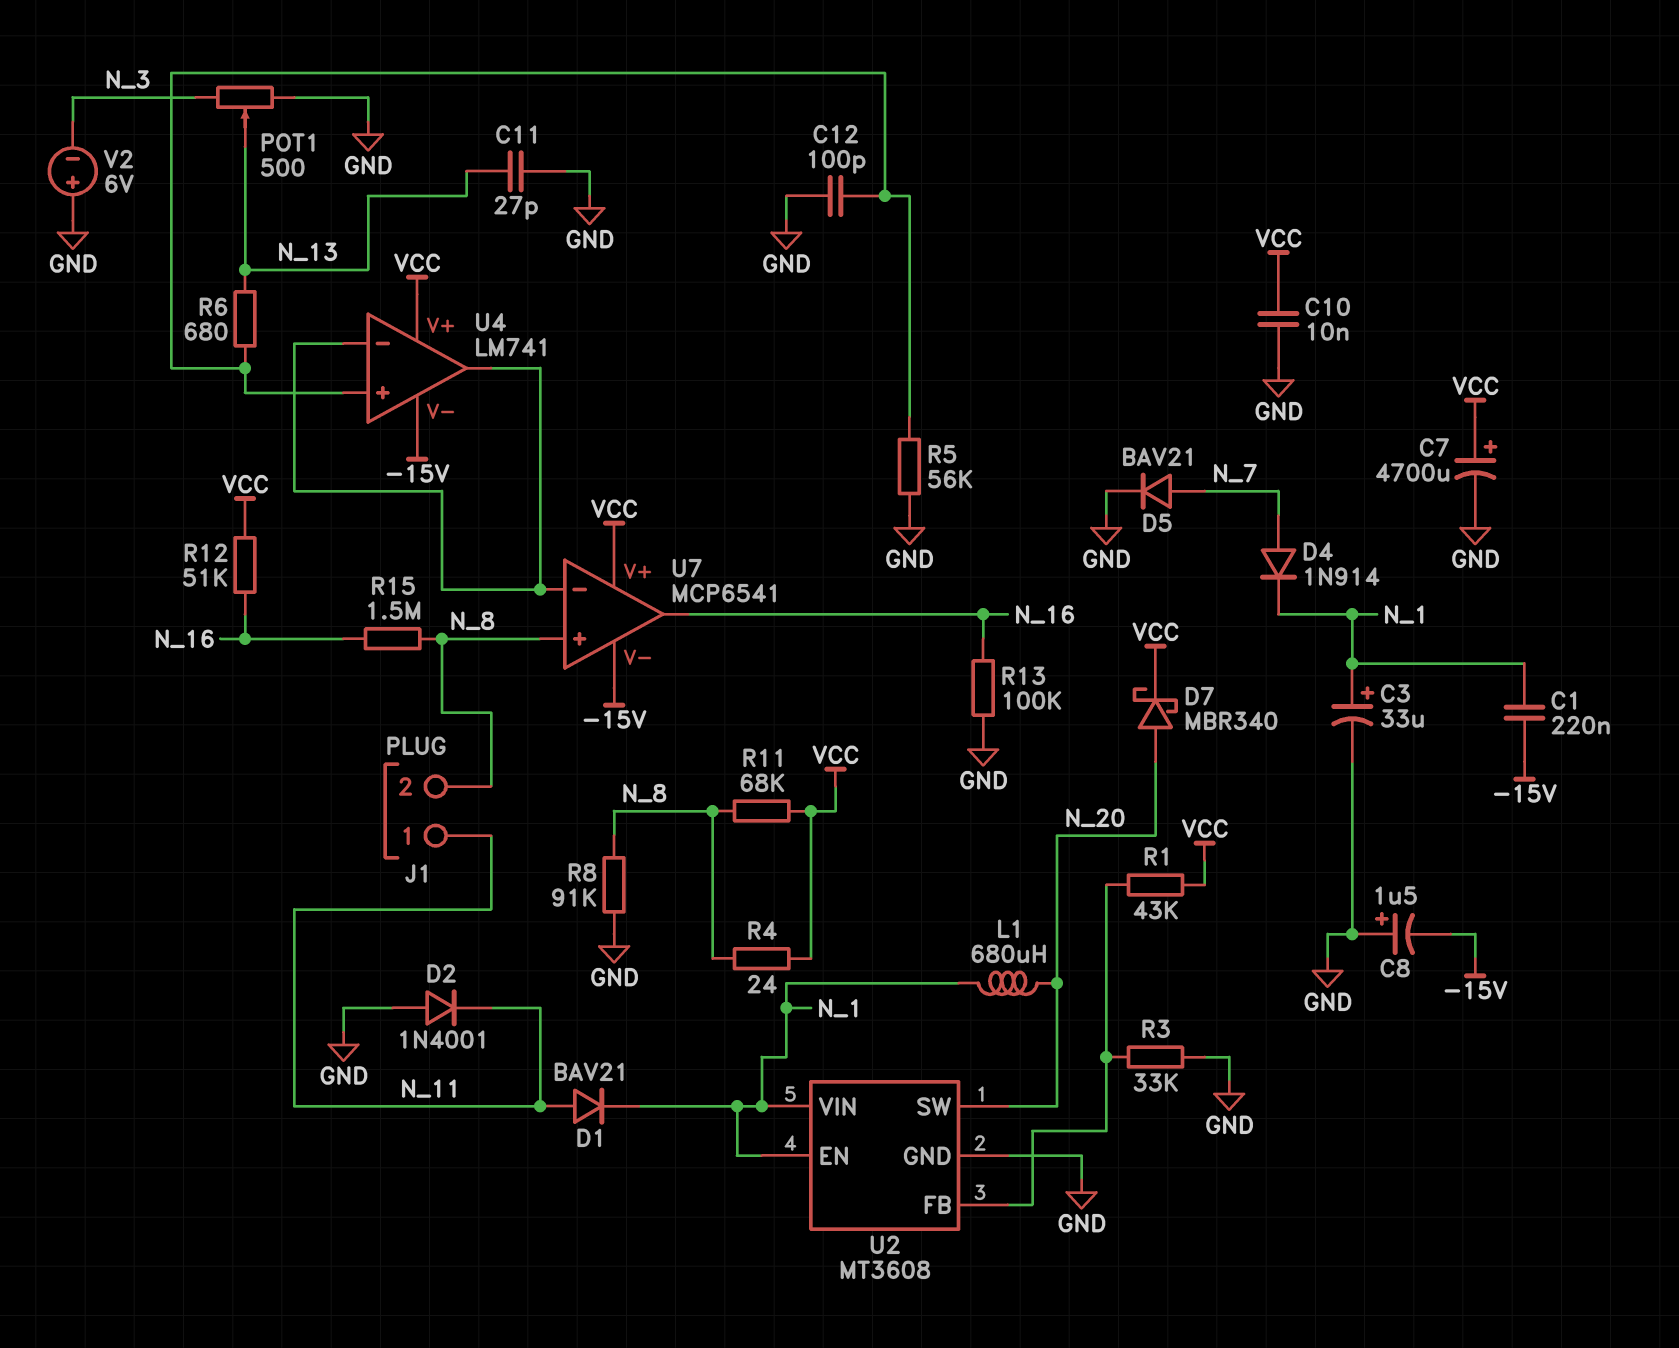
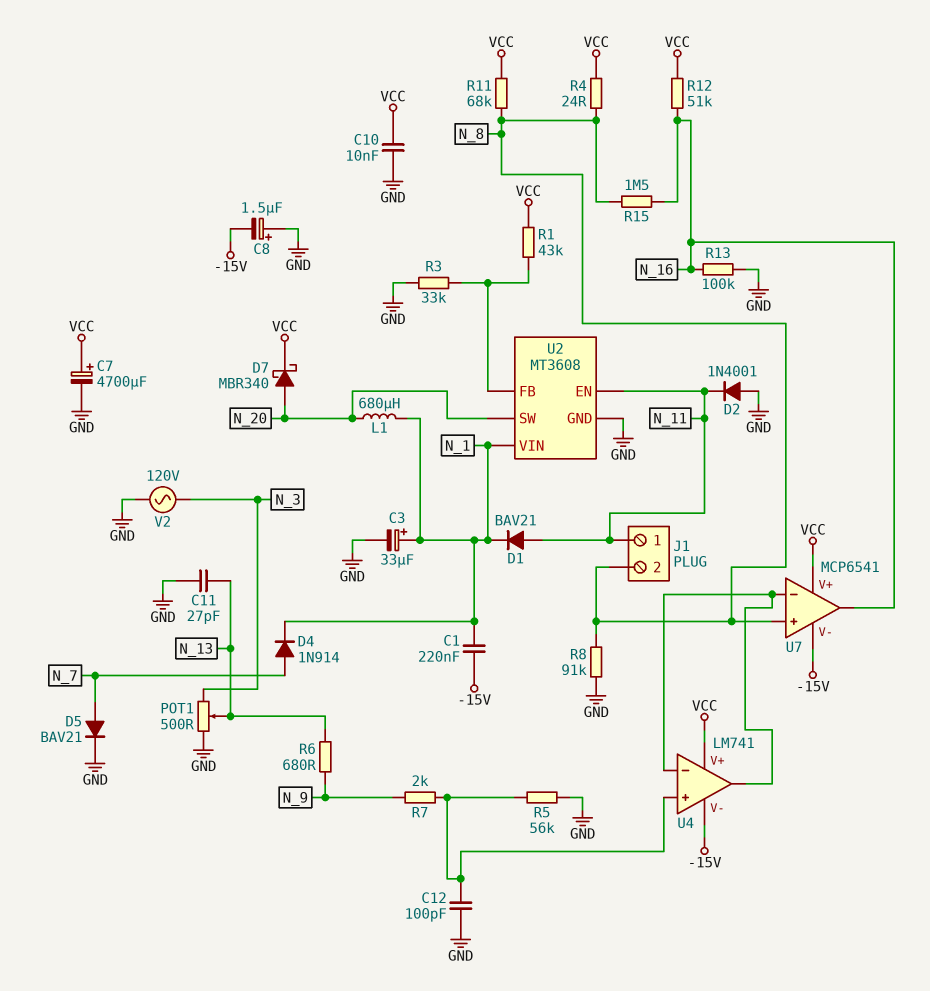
R6: 680 (N_13, U4/in+) -> 680 (N_9, N_13)
R7: none -> 2k (N_9, U4/in+)
U2 pin EN: N_1 -> N_11
V2: 6V (plus GND, minus N_3) -> AC 120V (GND, N_3)

